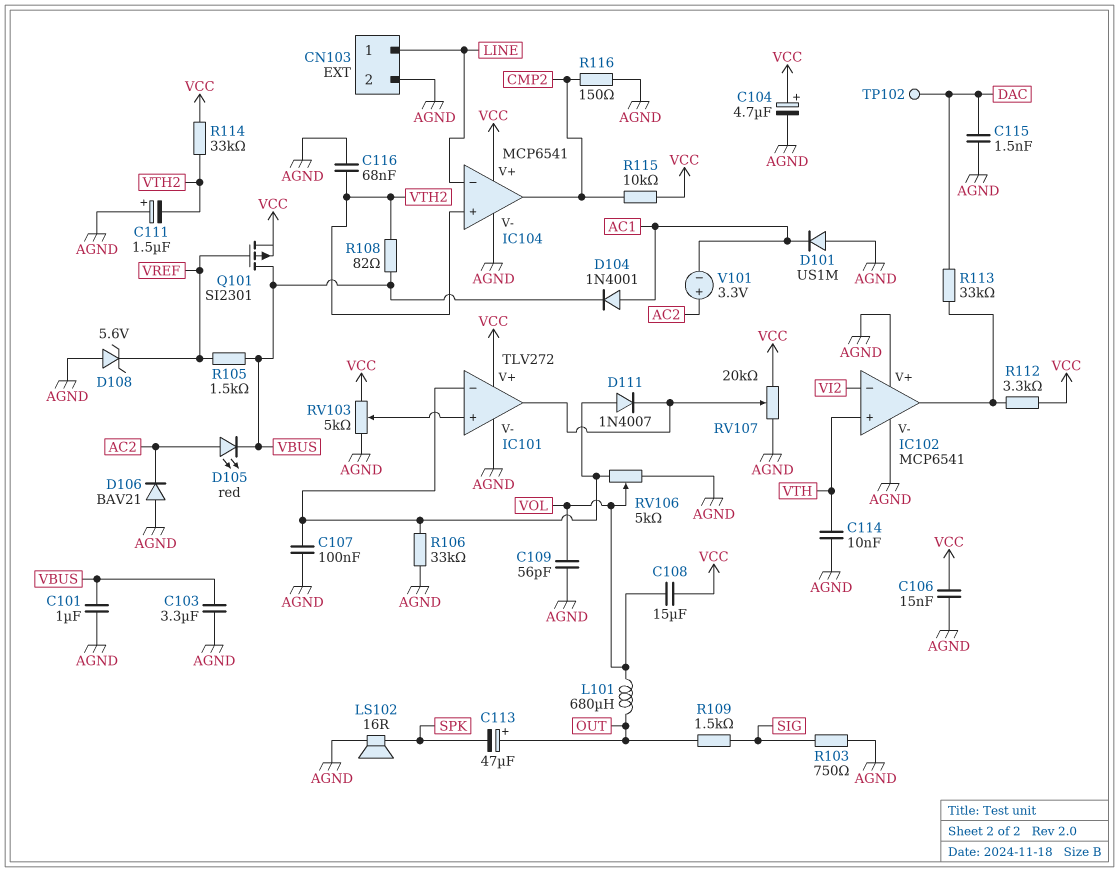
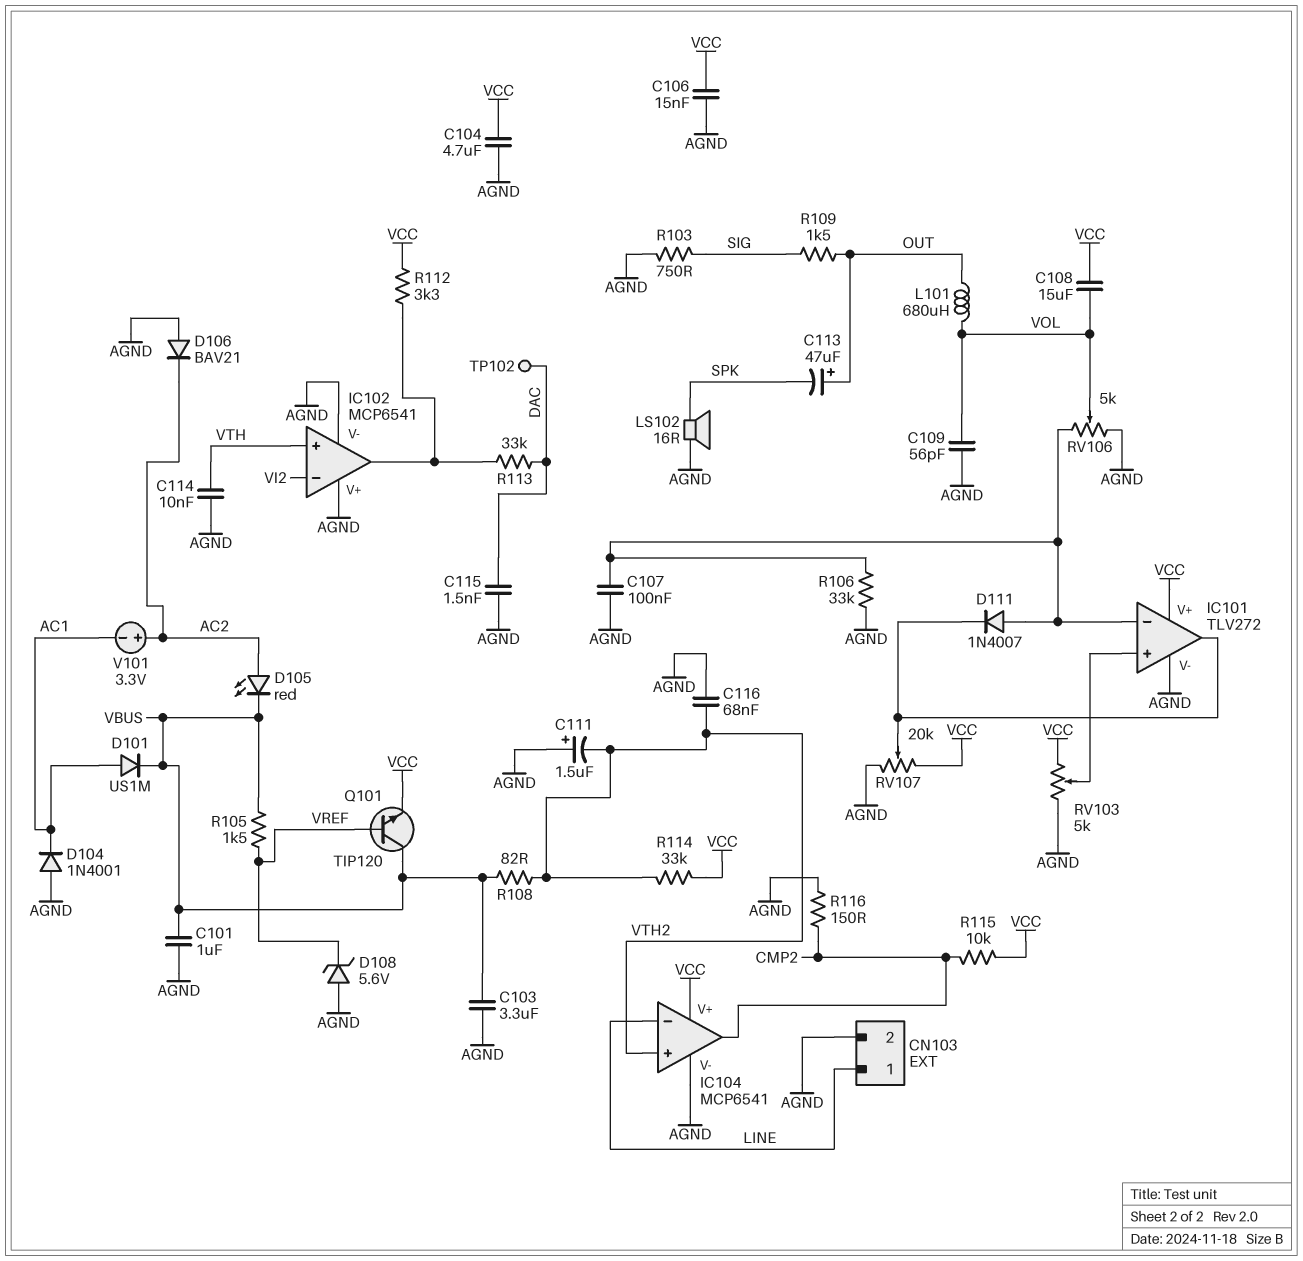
C104: 4.7uF (plus VCC, minus AGND) -> 4.7uF (AGND, VCC)
D101: diode US1M (A AGND, K AC1) -> diode US1M (A AC1, K VBUS)
D104: diode 1N4001 (A AC1, K VBUS) -> diode 1N4001 (A AGND, K AC1)
Q101: PMOS SI2301 (G VREF, D VBUS, S VCC) -> NPN TIP120 (B VREF, C VBUS, E VCC)

